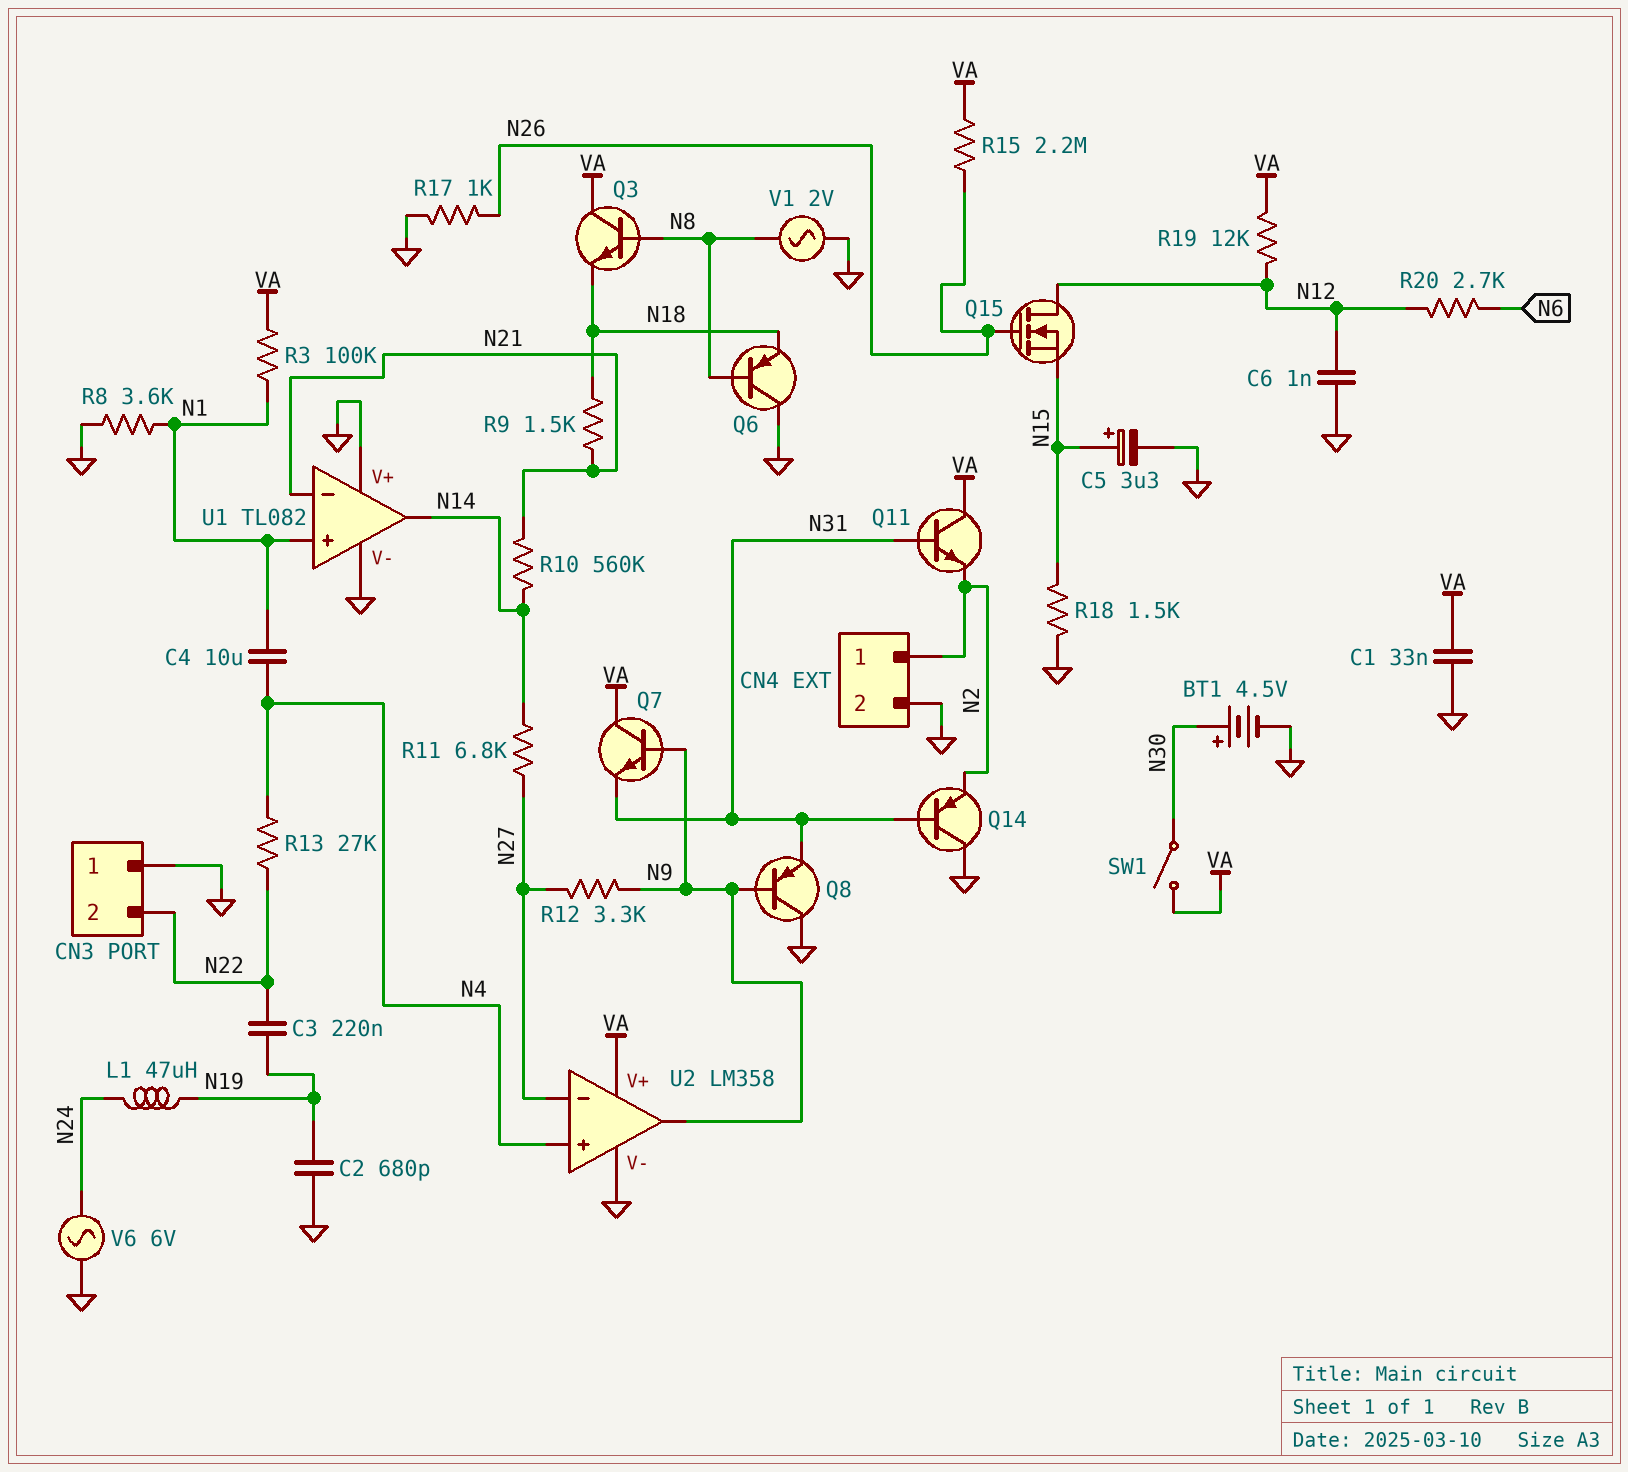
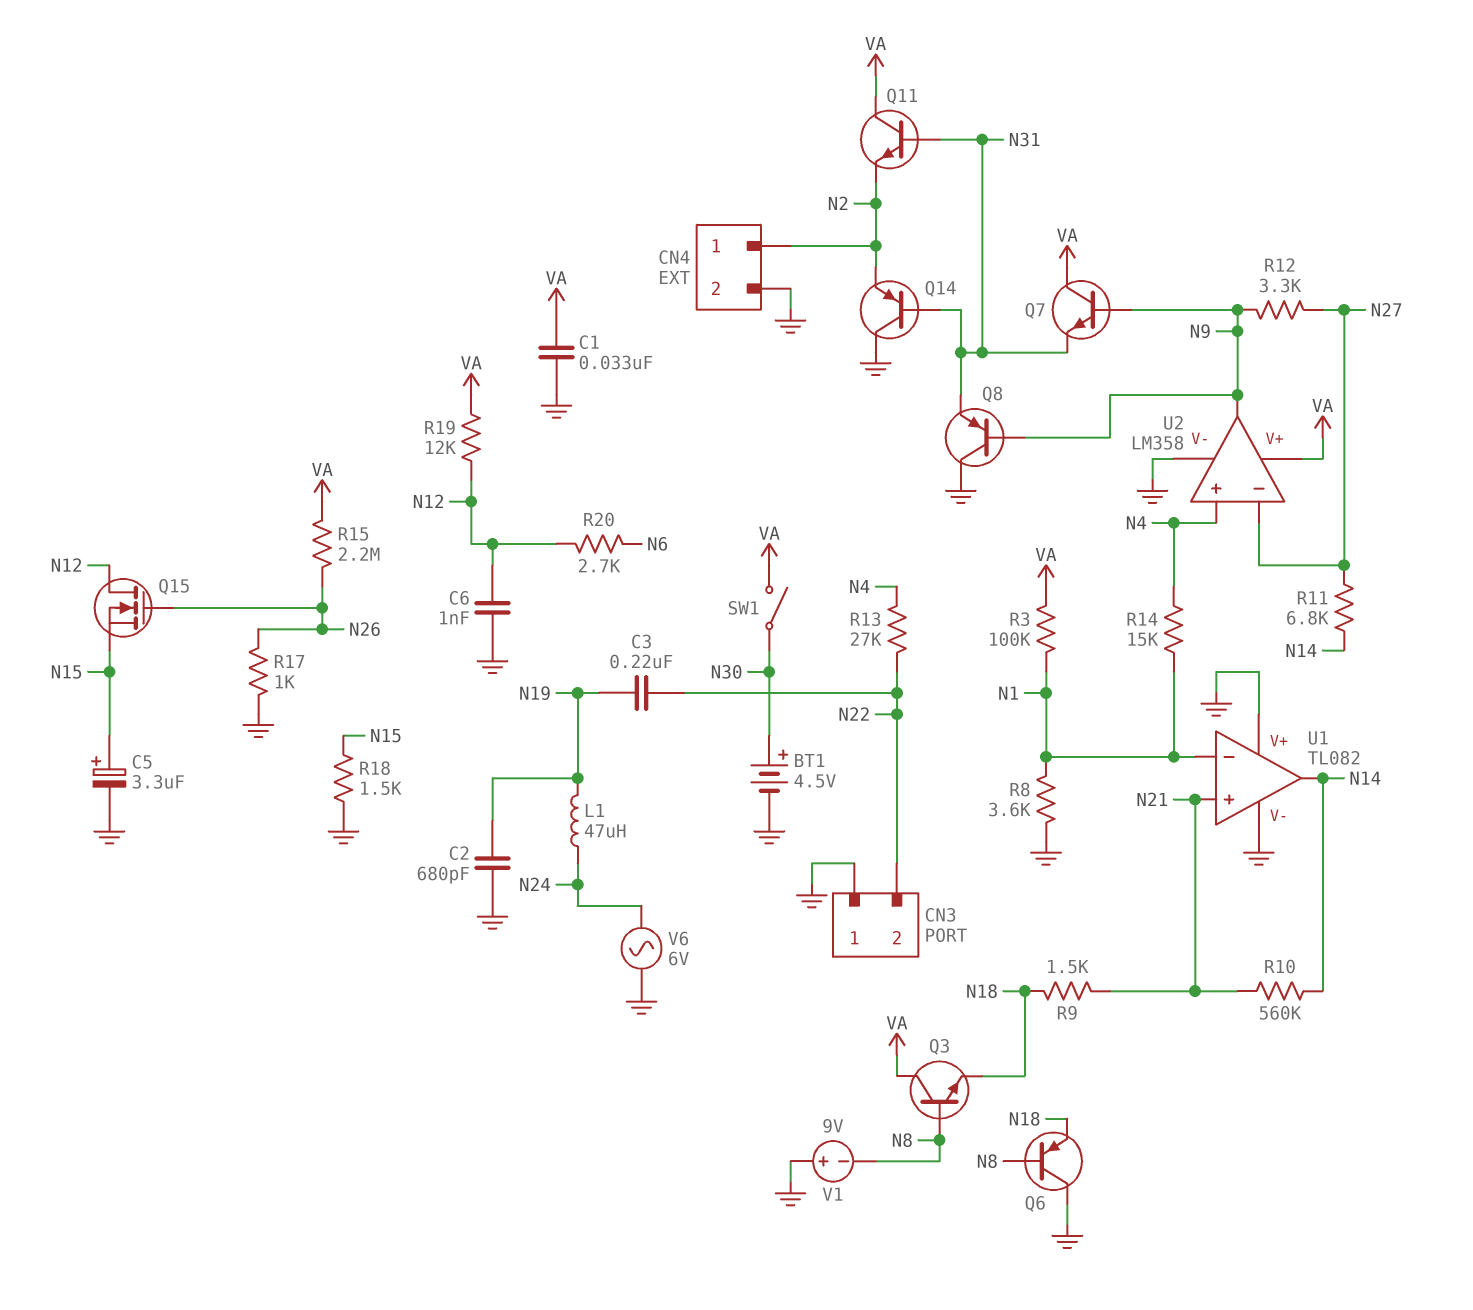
C4: 10uF (N1, N4) -> none
R14: none -> 15k (N1, N4)
U1 pin in+: N1 -> N21
U1 pin in-: N21 -> N1
V1: AC 2V (GND, N8) -> 9V (plus GND, minus N8)

